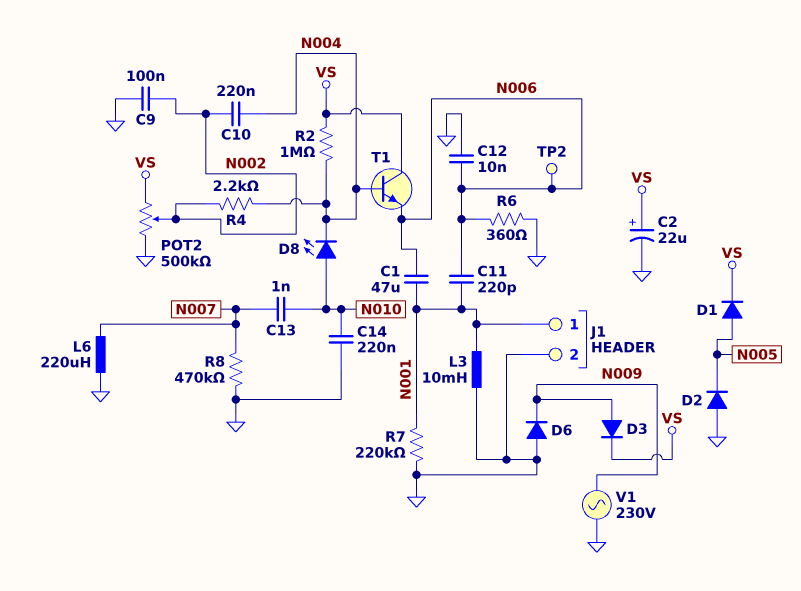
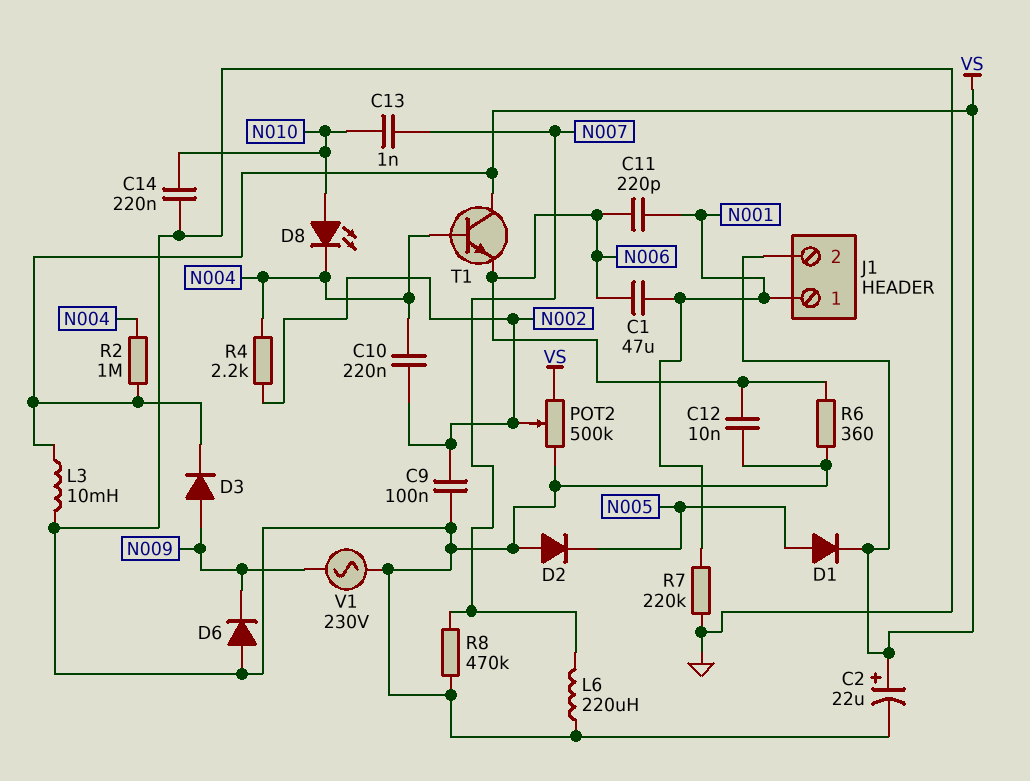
J1 pin 2: GND -> VS
L3: 10mH (GND, N001) -> 10mH (GND, VS)
TP2: test point (N006) -> none

